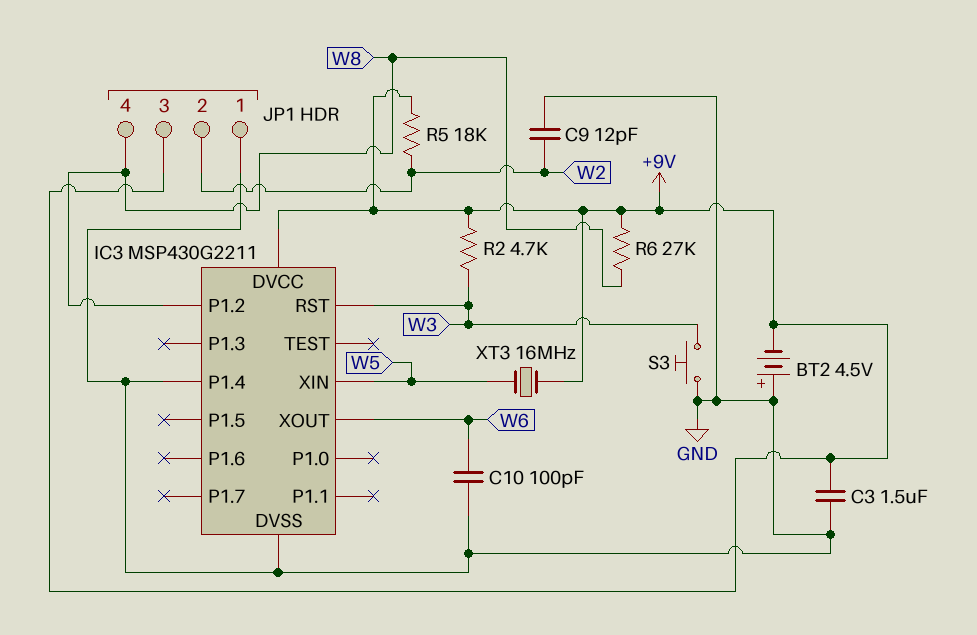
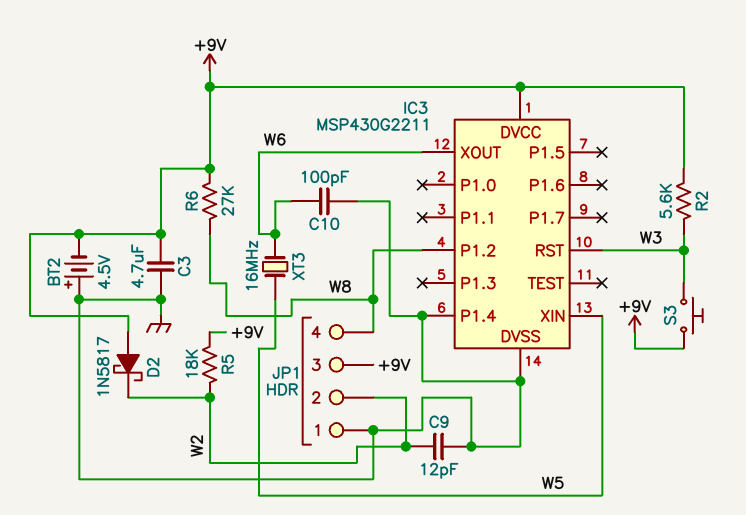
C3: 1.5uF (+9V, GND) -> 4.7uF (+9V, GND)
D2: none -> schottky 1N5817 (A +9V, K W2)
R2: 4.7k (+9V, W3) -> 5.6k (+9V, W3)
S3: button (GND, W3) -> button (+9V, W3)
XT3: 16MHz (+9V, W5) -> 16MHz (W5, W6)

